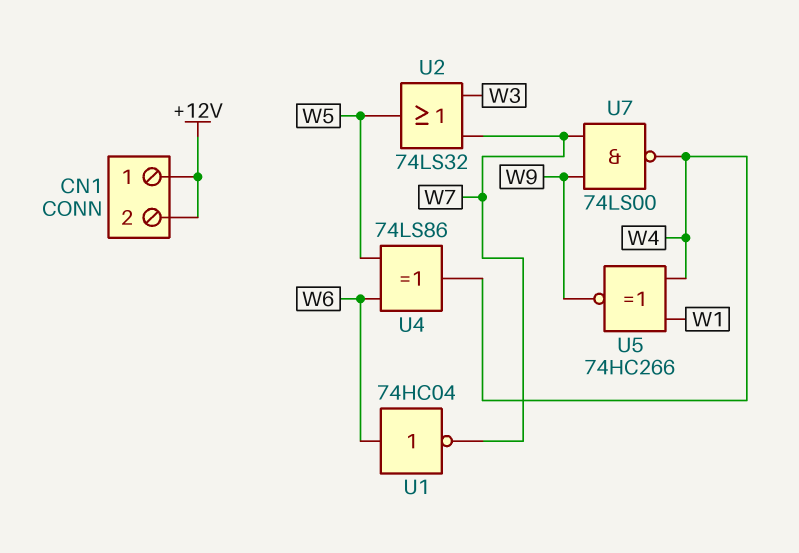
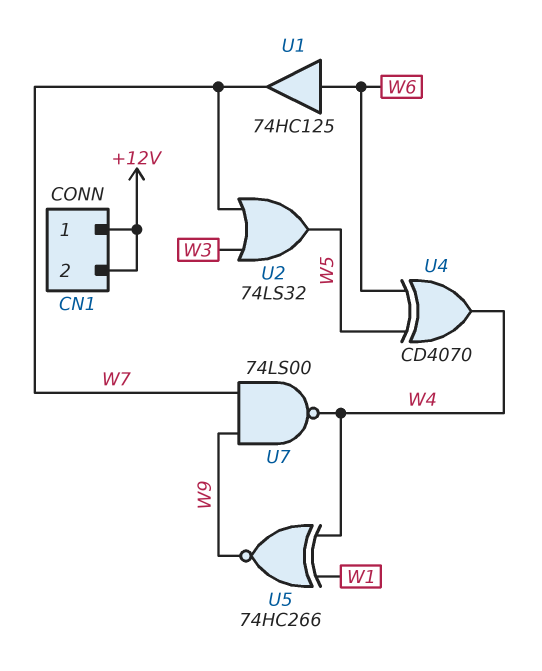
U1: NOT 74HC04 (in W6, out W7) -> buffer 74HC125 (in W6, out W7)
U4: XOR 74LS86 (in W5, in W6, out W4) -> XOR CD4070 (in W5, in W6, out W4)

